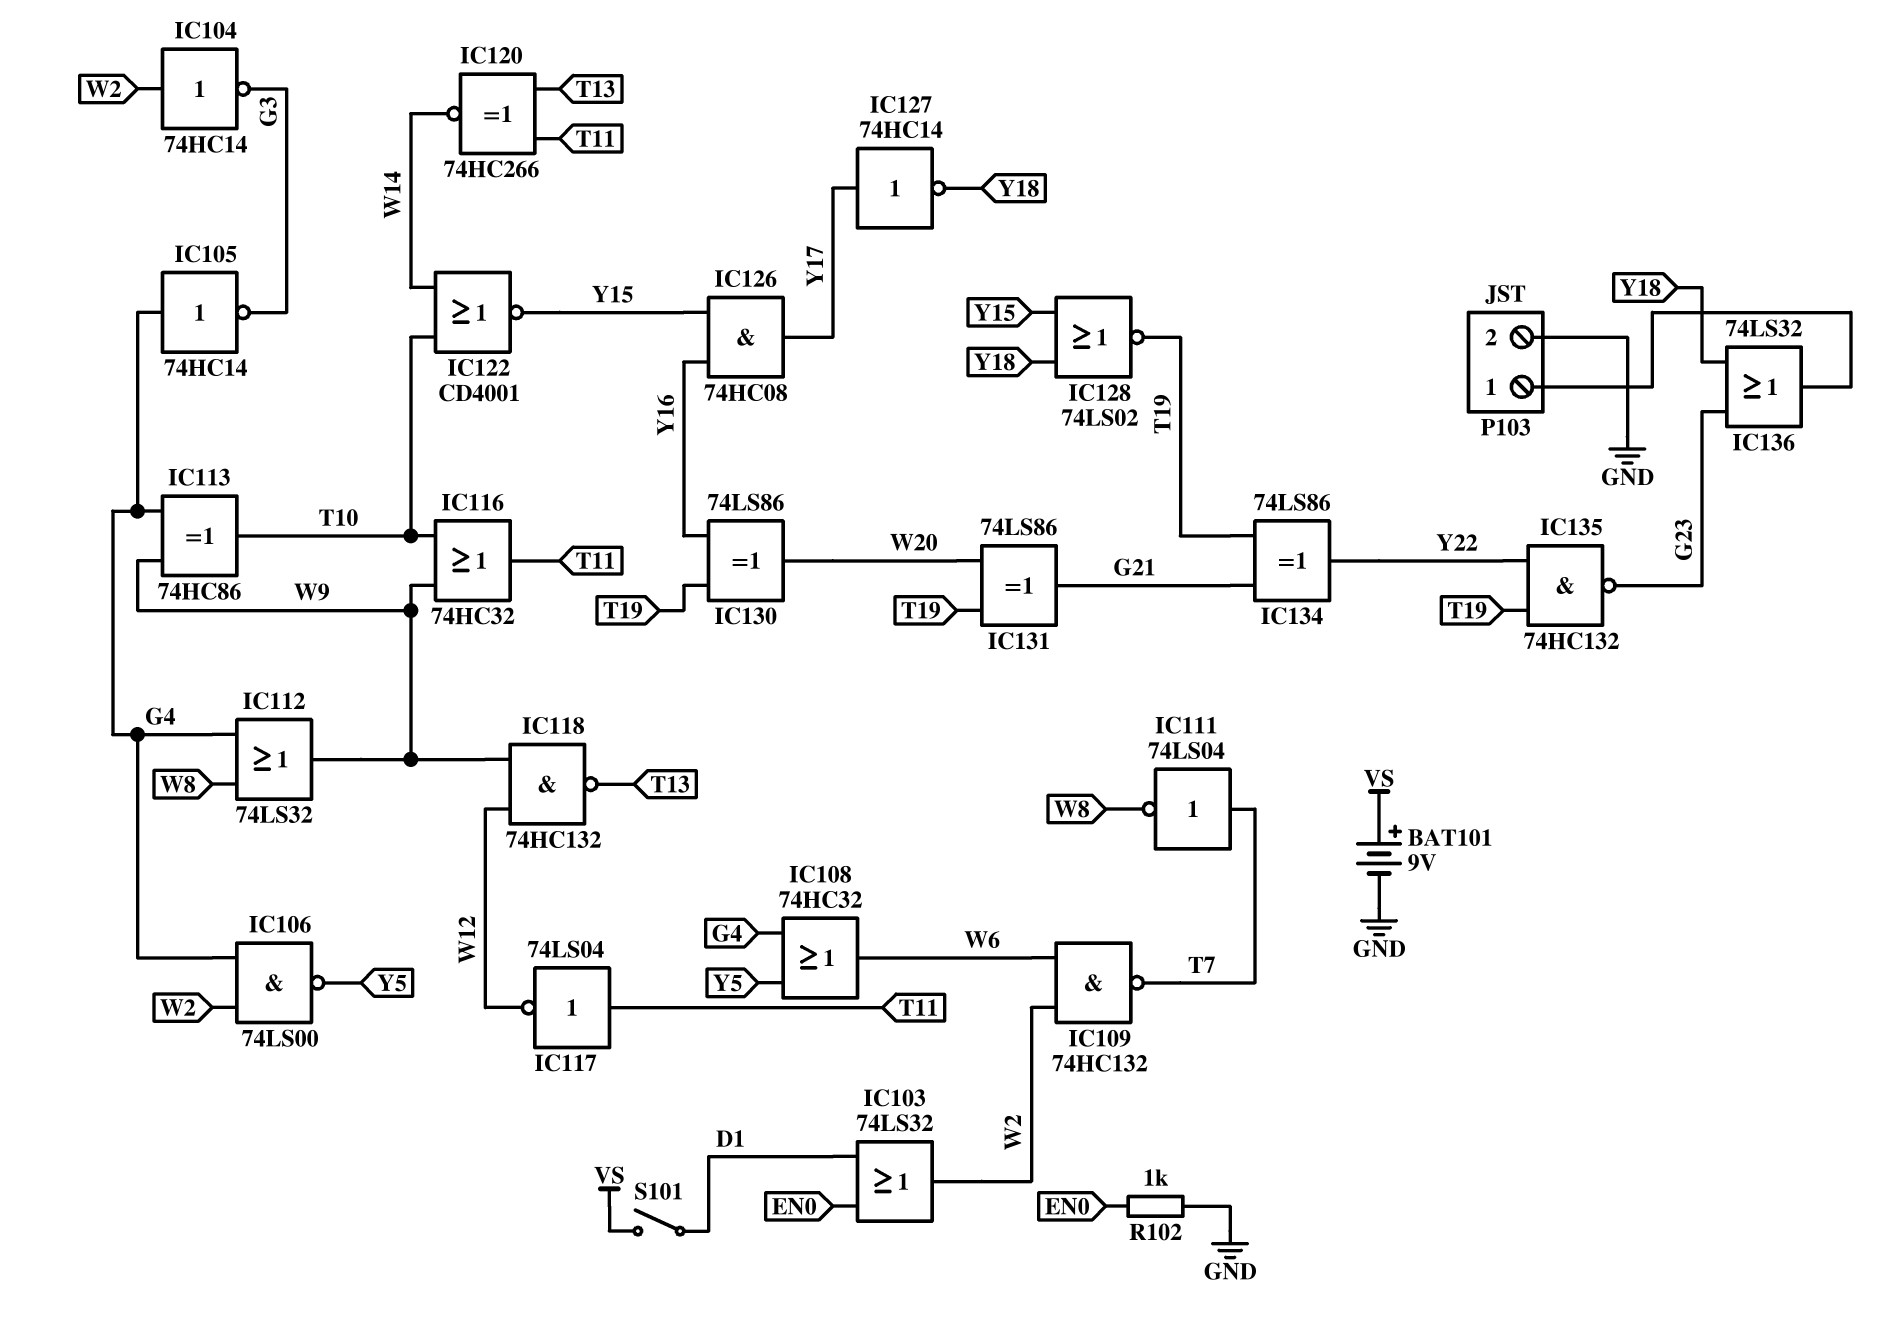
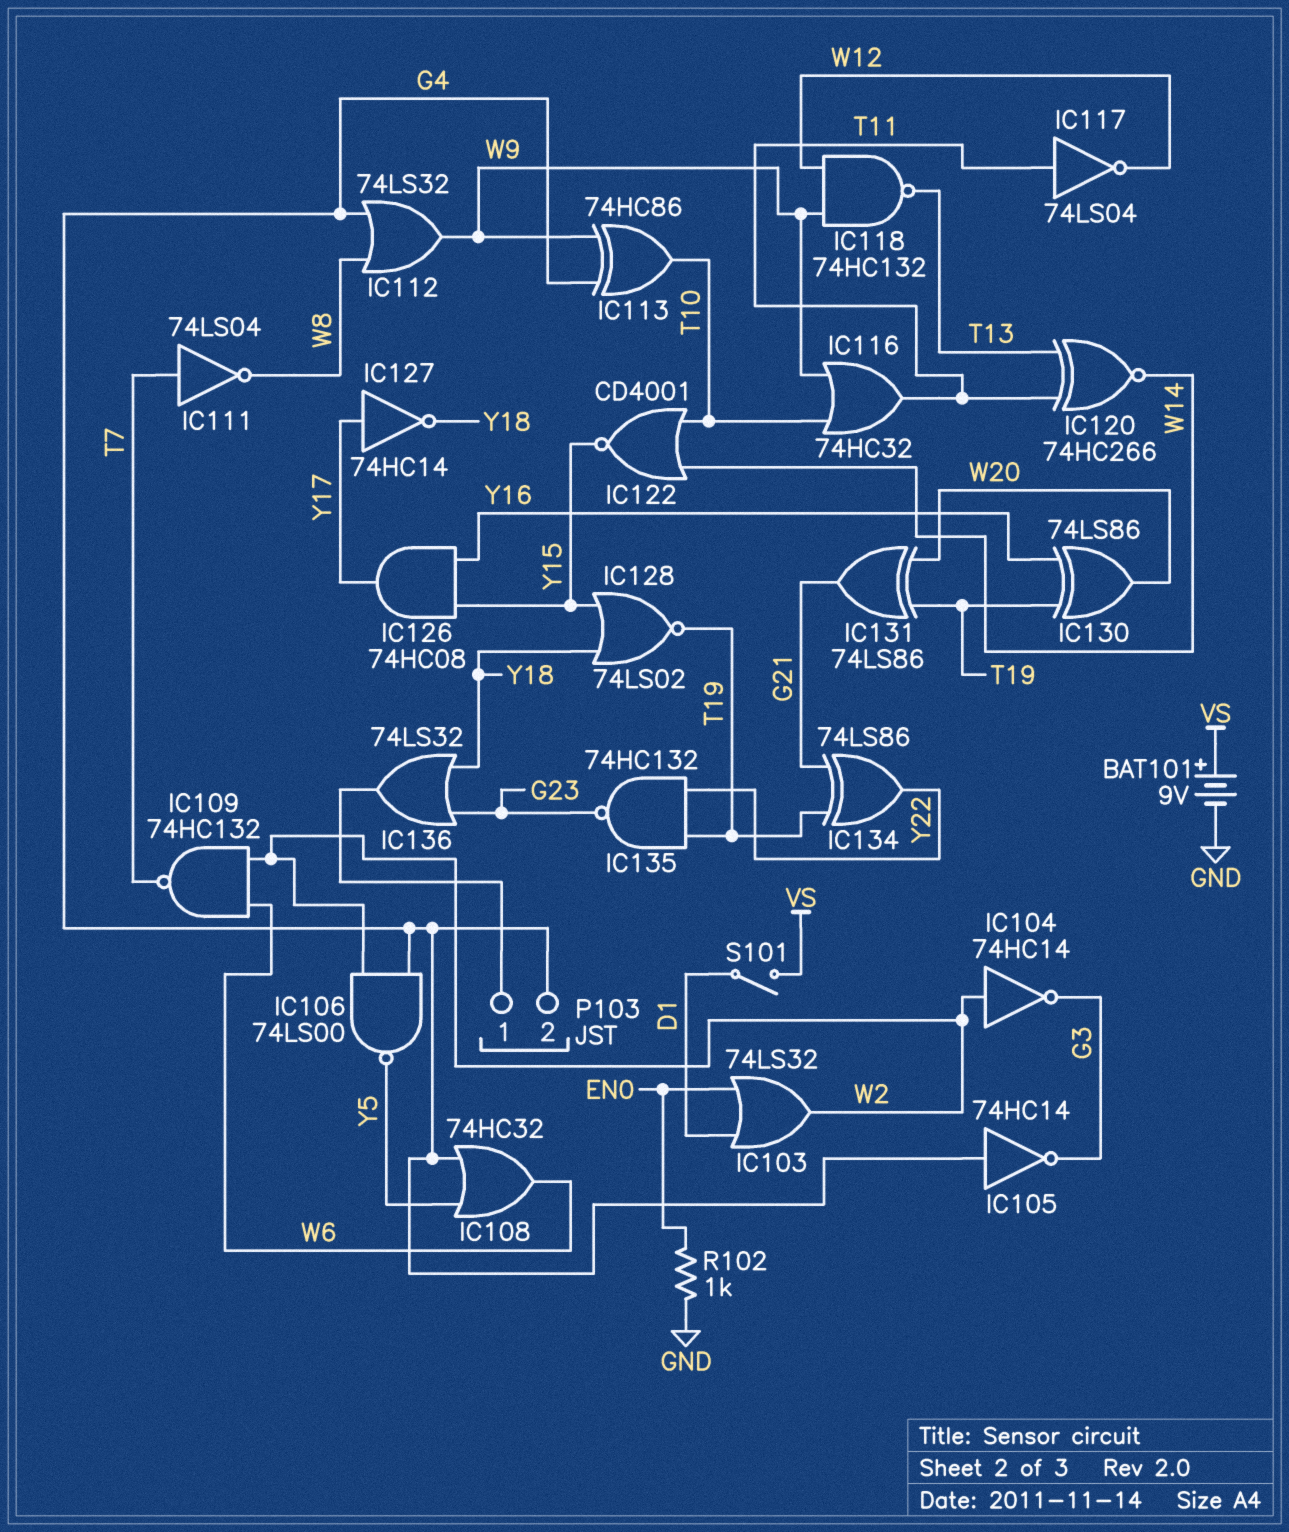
P103 pin 2: GND -> G4

